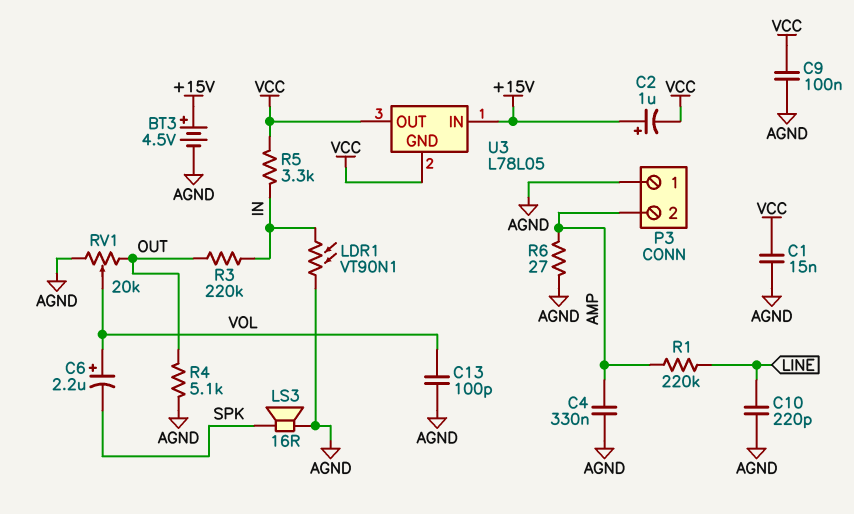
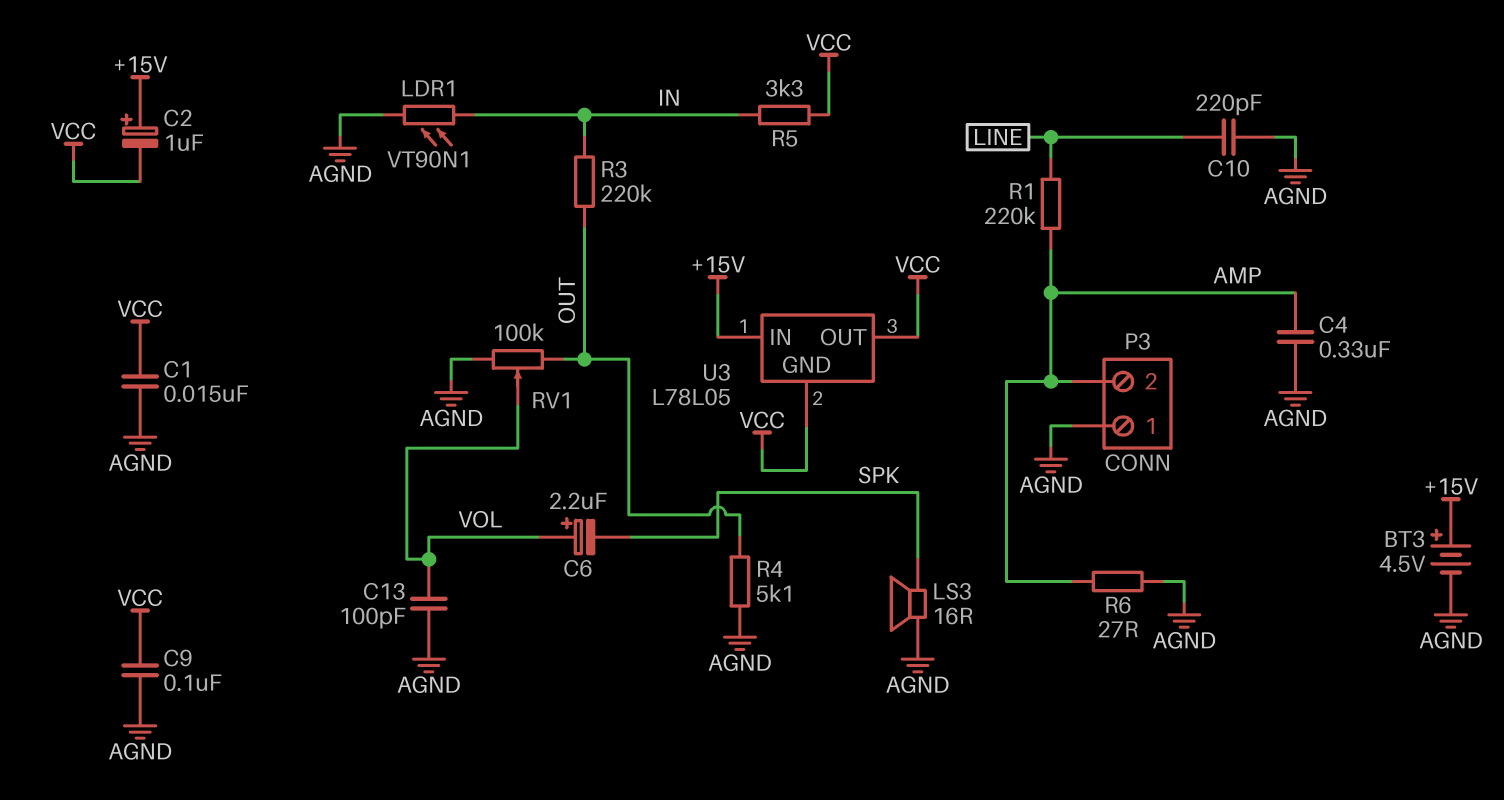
RV1: 20k (AGND, OUT, wiper VOL) -> 100k (AGND, OUT, wiper VOL)

